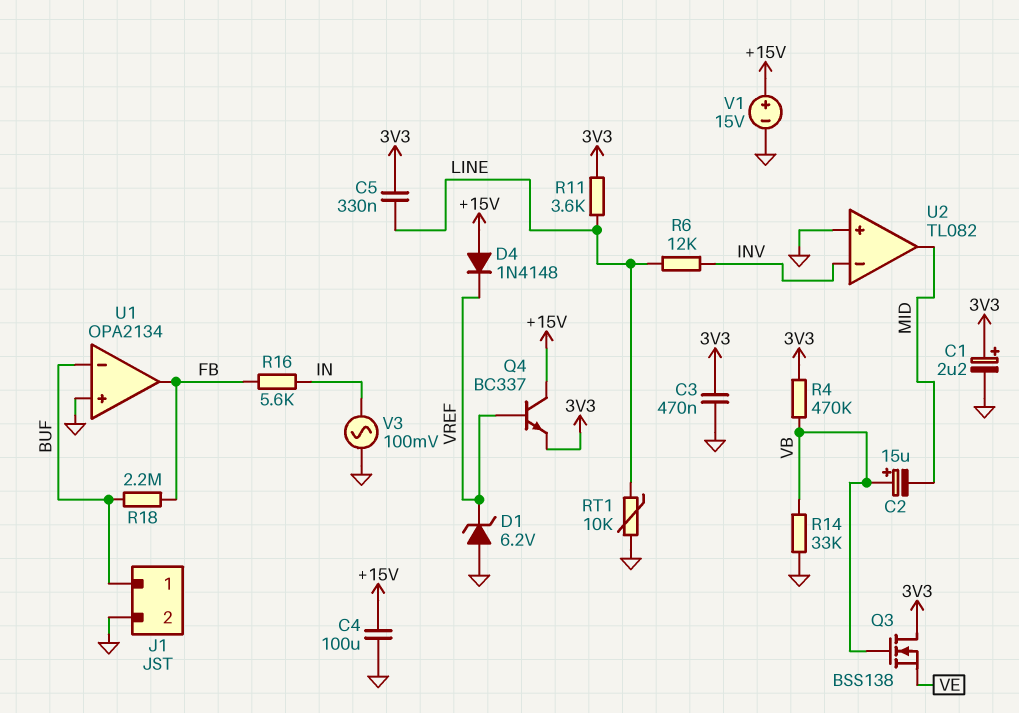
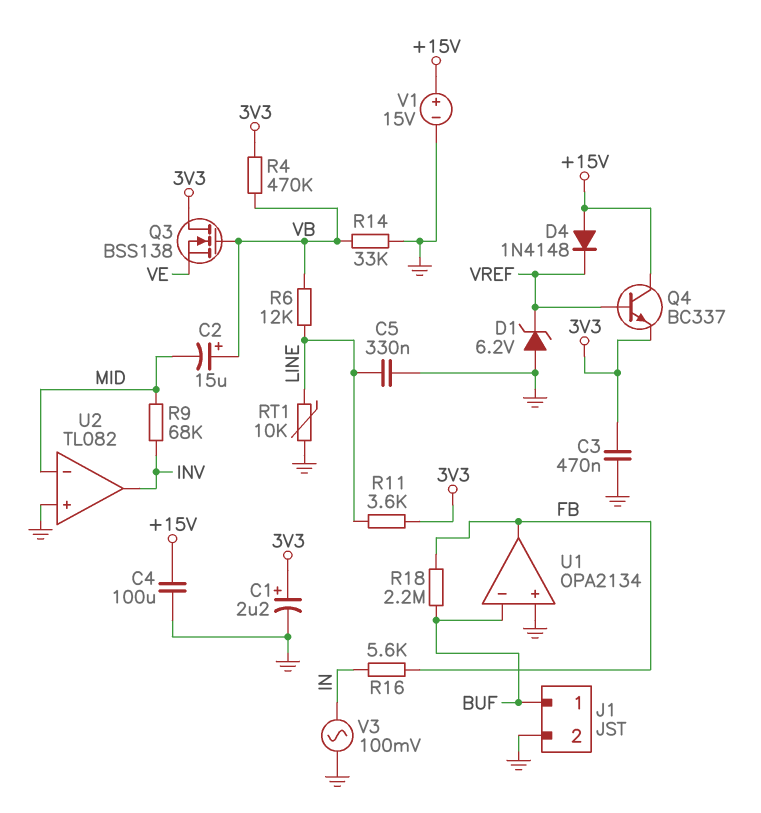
C5: 330nF (3V3, LINE) -> 330nF (GND, LINE)
R6: 12k (INV, LINE) -> 12k (LINE, VB)
R9: none -> 68k (INV, MID)
U2 pin in-: INV -> MID
U2 pin out: MID -> INV

